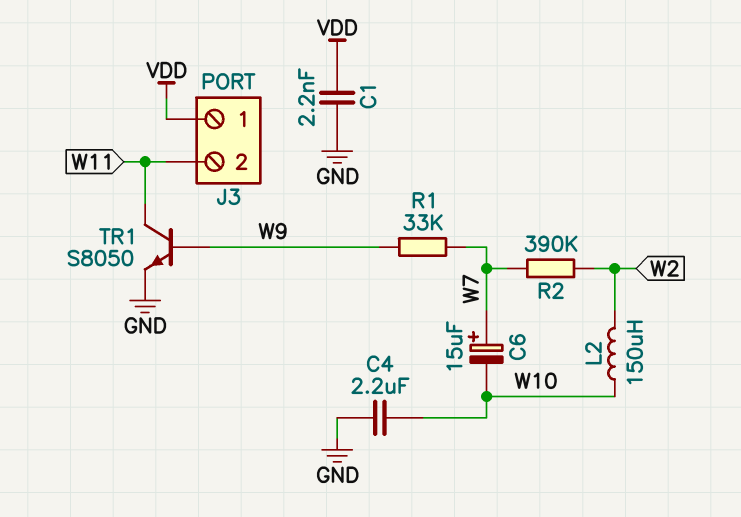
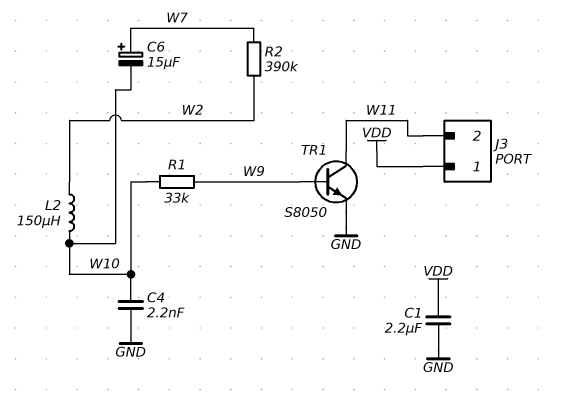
C1: 2.2nF (GND, VDD) -> 2.2uF (GND, VDD)
C4: 2.2uF (GND, W10) -> 2.2nF (GND, W10)
R1: 33k (W7, W9) -> 33k (W9, W10)

